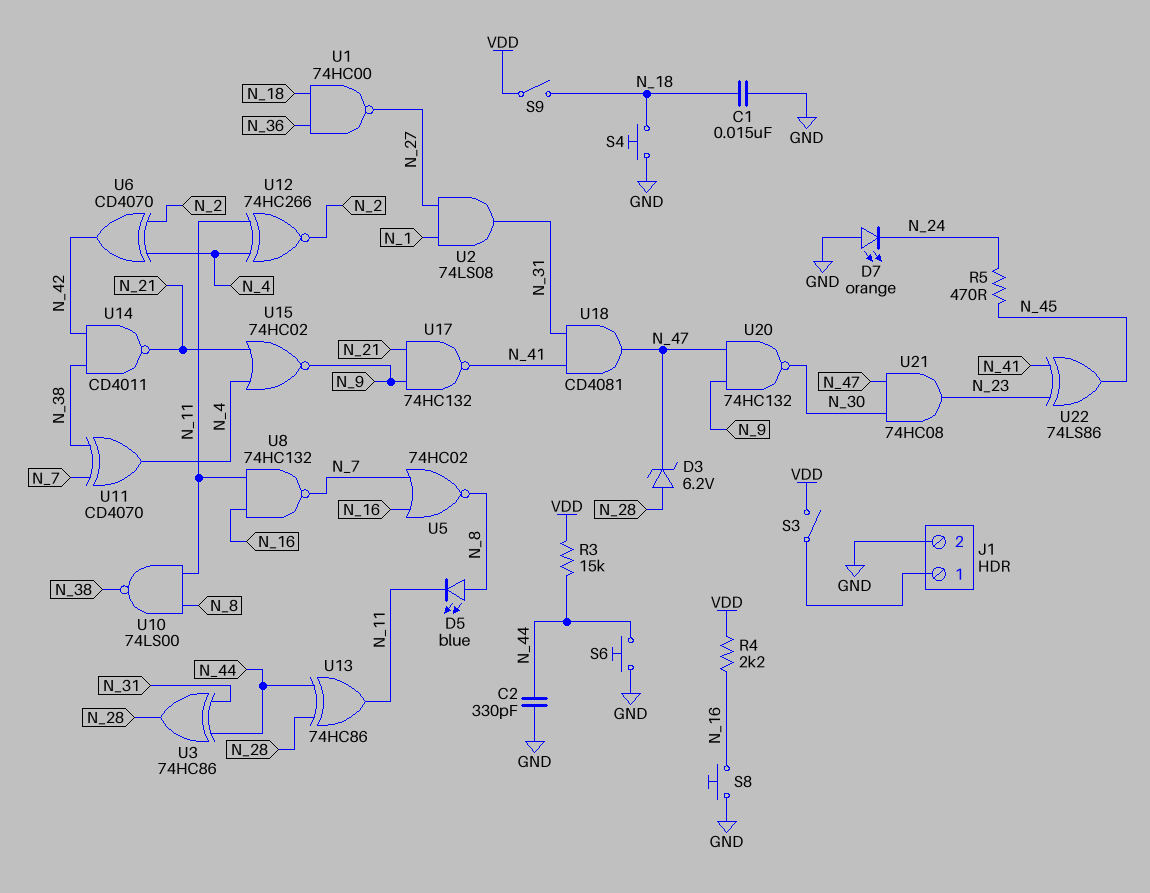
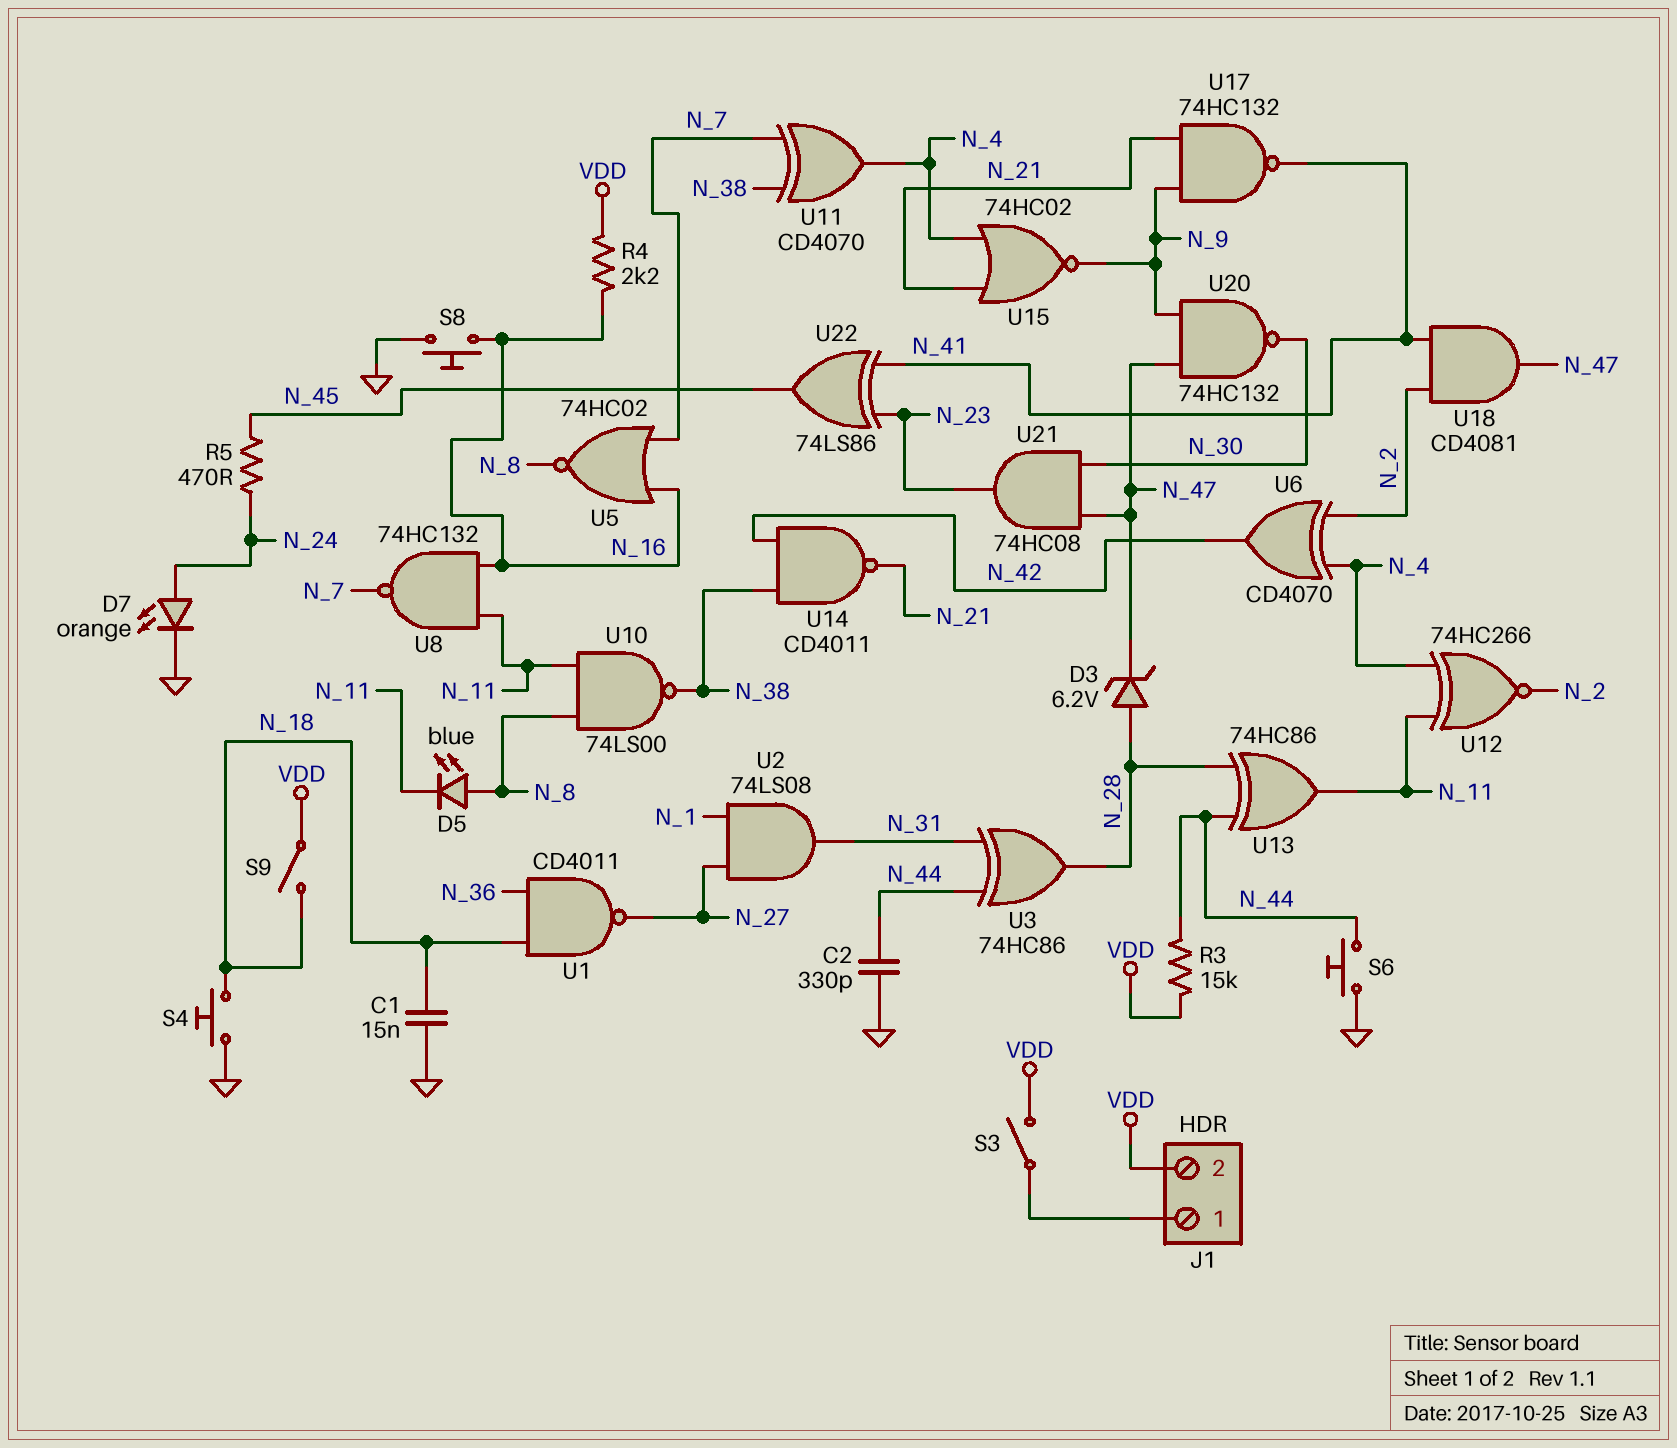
D7: LED orange (A GND, K N_24) -> LED orange (A N_24, K GND)
J1 pin 2: GND -> VDD
U1: NAND 74HC00 (in N_18, in N_36, out N_27) -> NAND CD4011 (in N_18, in N_36, out N_27)
U18: AND CD4081 (in N_31, in N_41, out N_47) -> AND CD4081 (in N_2, in N_41, out N_47)

